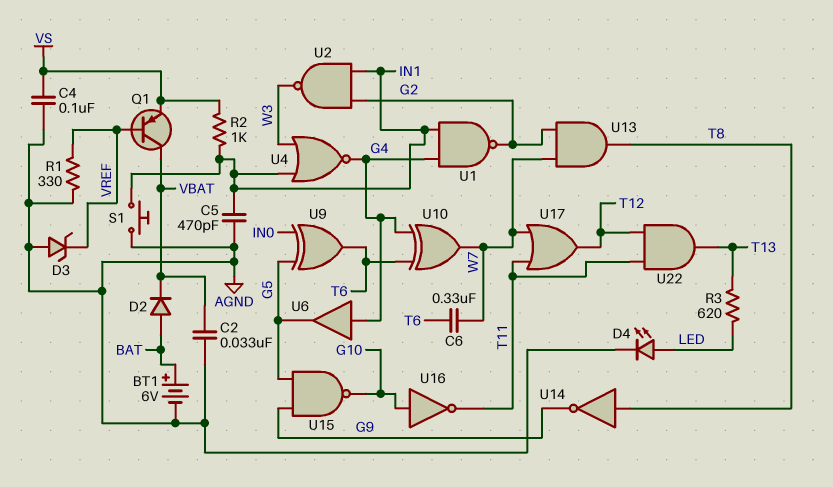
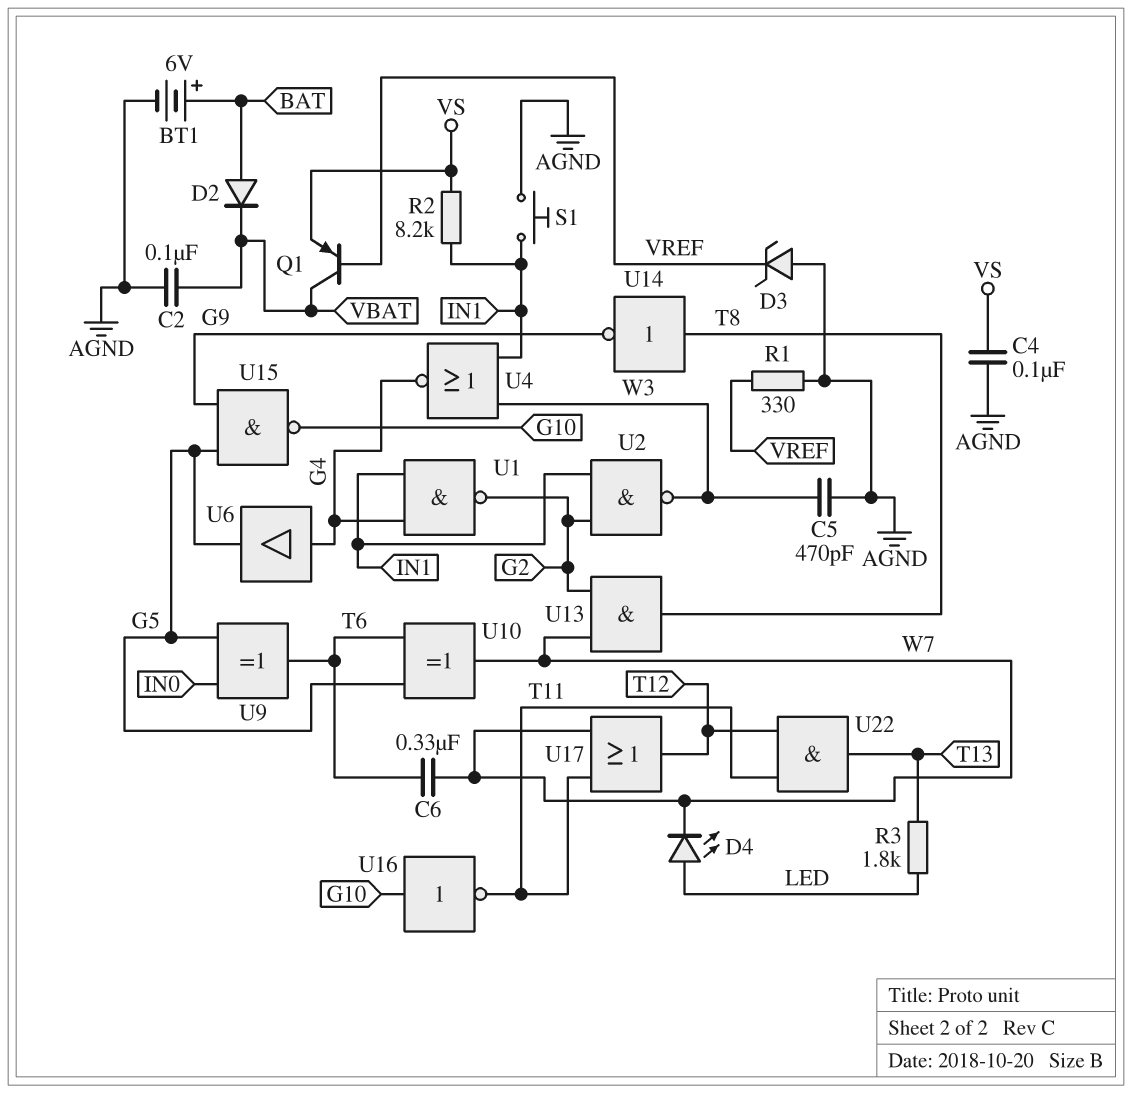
C2: 33nF (AGND, VBAT) -> 100nF (AGND, VBAT)
C5: 470pF (AGND, IN1) -> 470pF (AGND, W3)
D4: LED (A LED, K AGND) -> LED (A LED, K W7)
R2: 1k (IN1, VS) -> 8.2k (IN1, VS)
R3: 620 (LED, T13) -> 1.8k (LED, T13)
U10: XOR (in G4, in T6, out W7) -> XOR (in G5, in T6, out W7)

